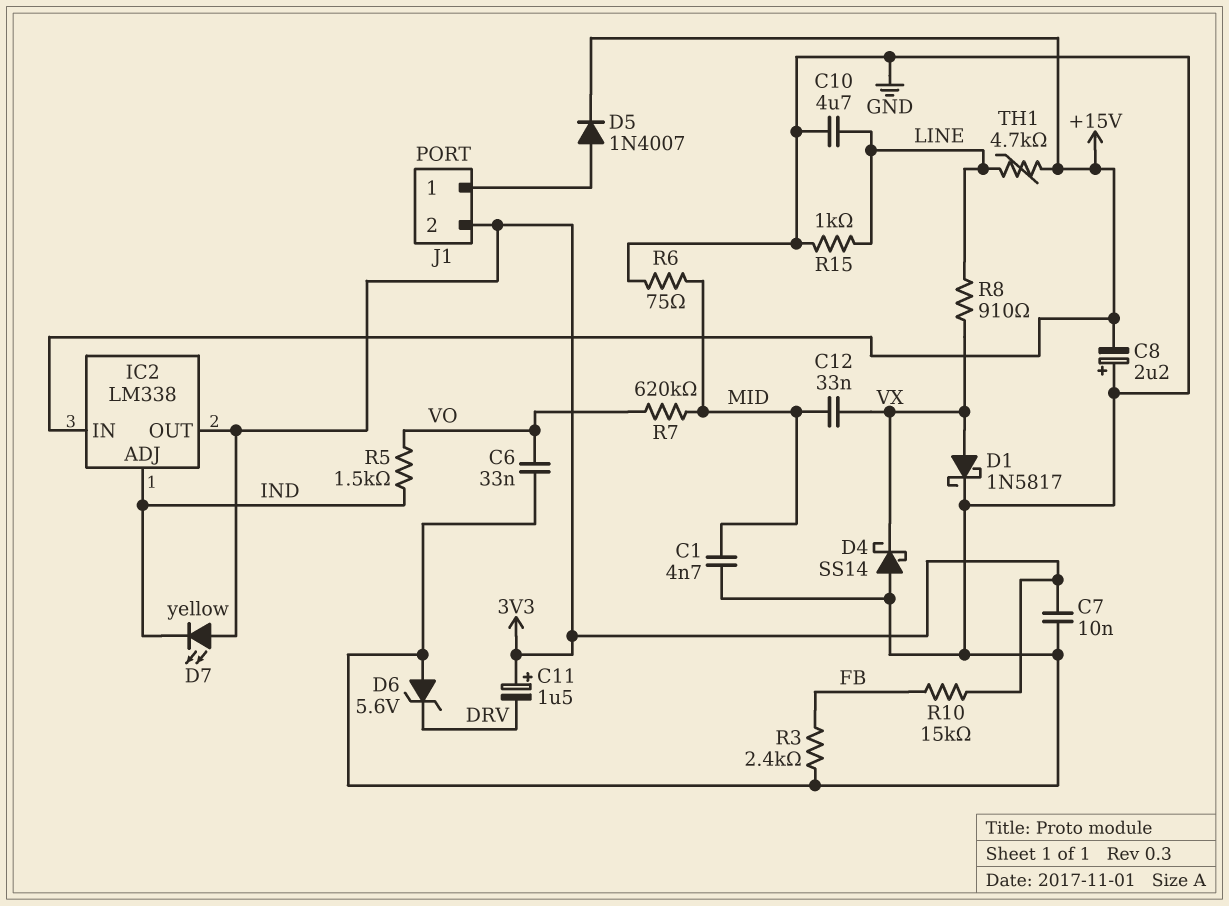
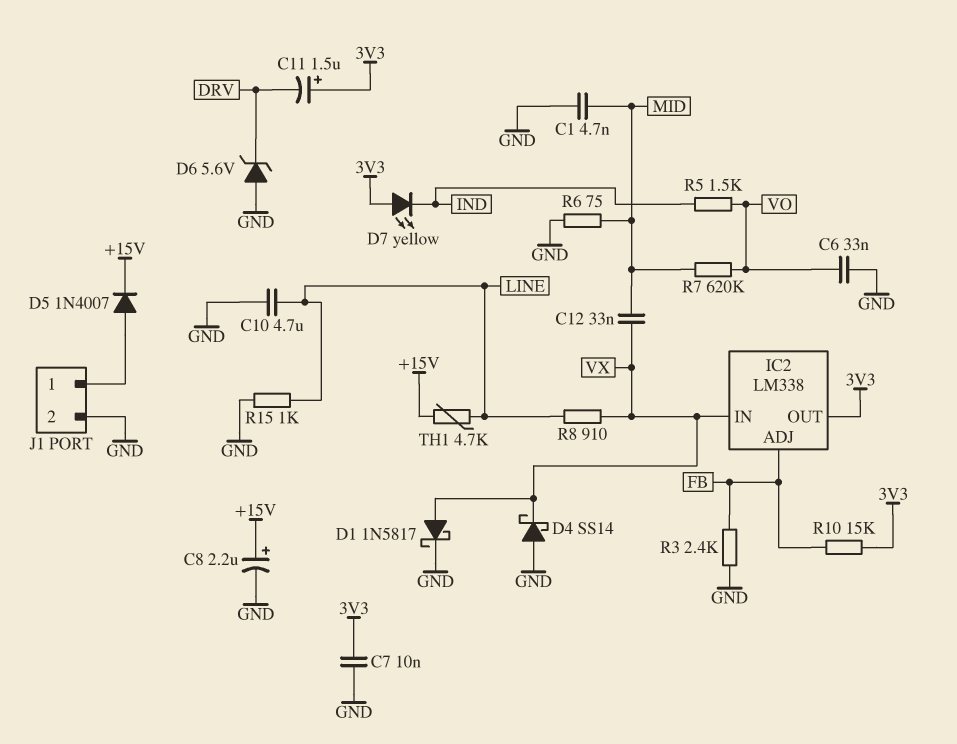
C8: 2.2uF (plus GND, minus +15V) -> 2.2uF (plus +15V, minus GND)
IC2 pin ADJ: IND -> FB
IC2 pin IN: +15V -> VX
J1 pin 2: 3V3 -> GND

